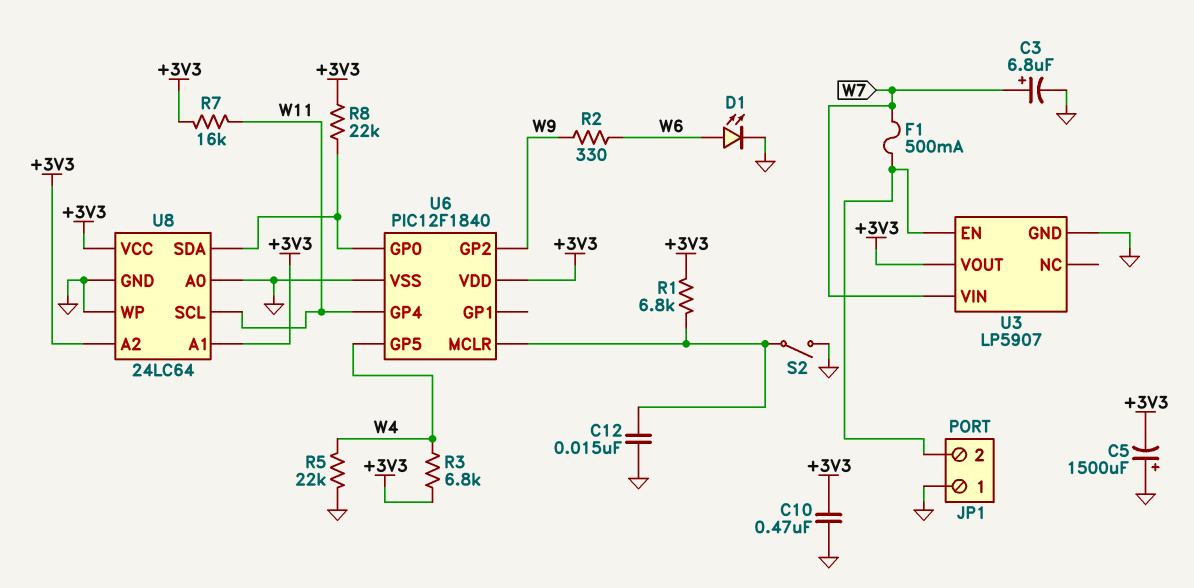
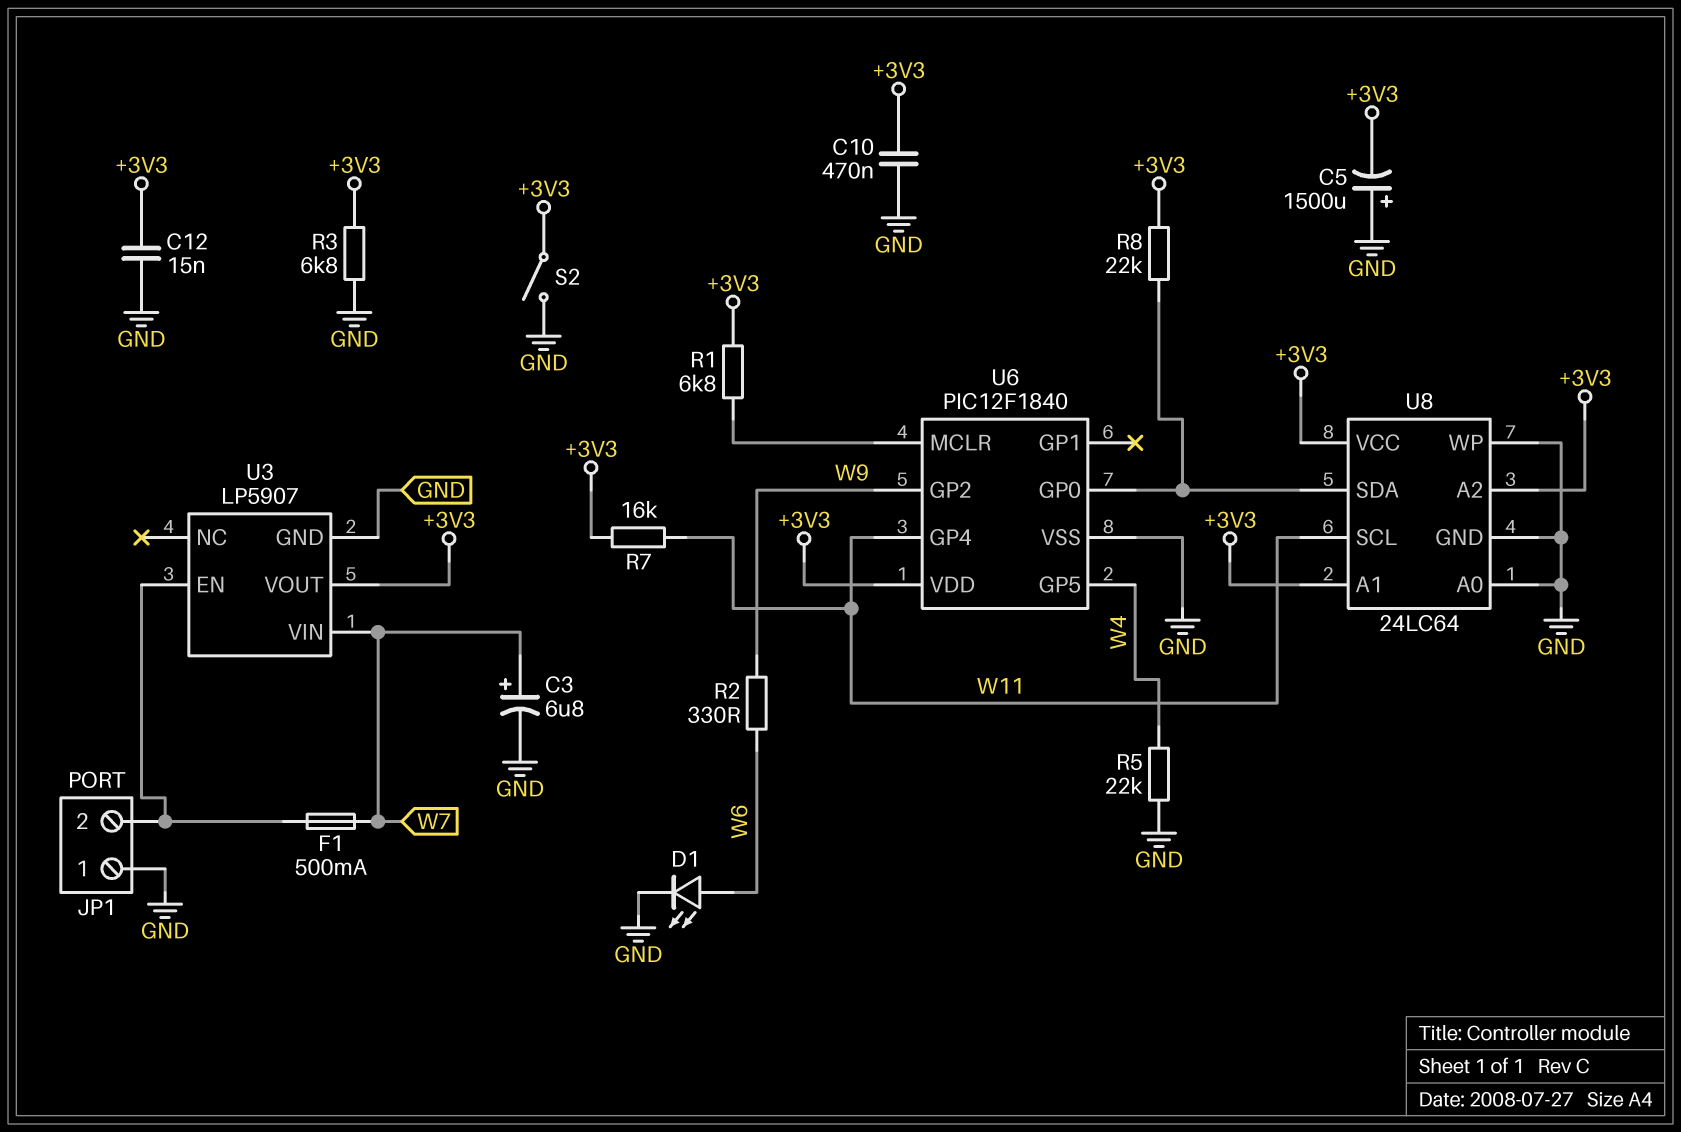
C12: 15nF (GND, U6/MCLR) -> 15nF (+3V3, GND)
R3: 6.8k (+3V3, W4) -> 6.8k (+3V3, GND)
S2: switch (GND, U6/MCLR) -> switch (+3V3, GND)

